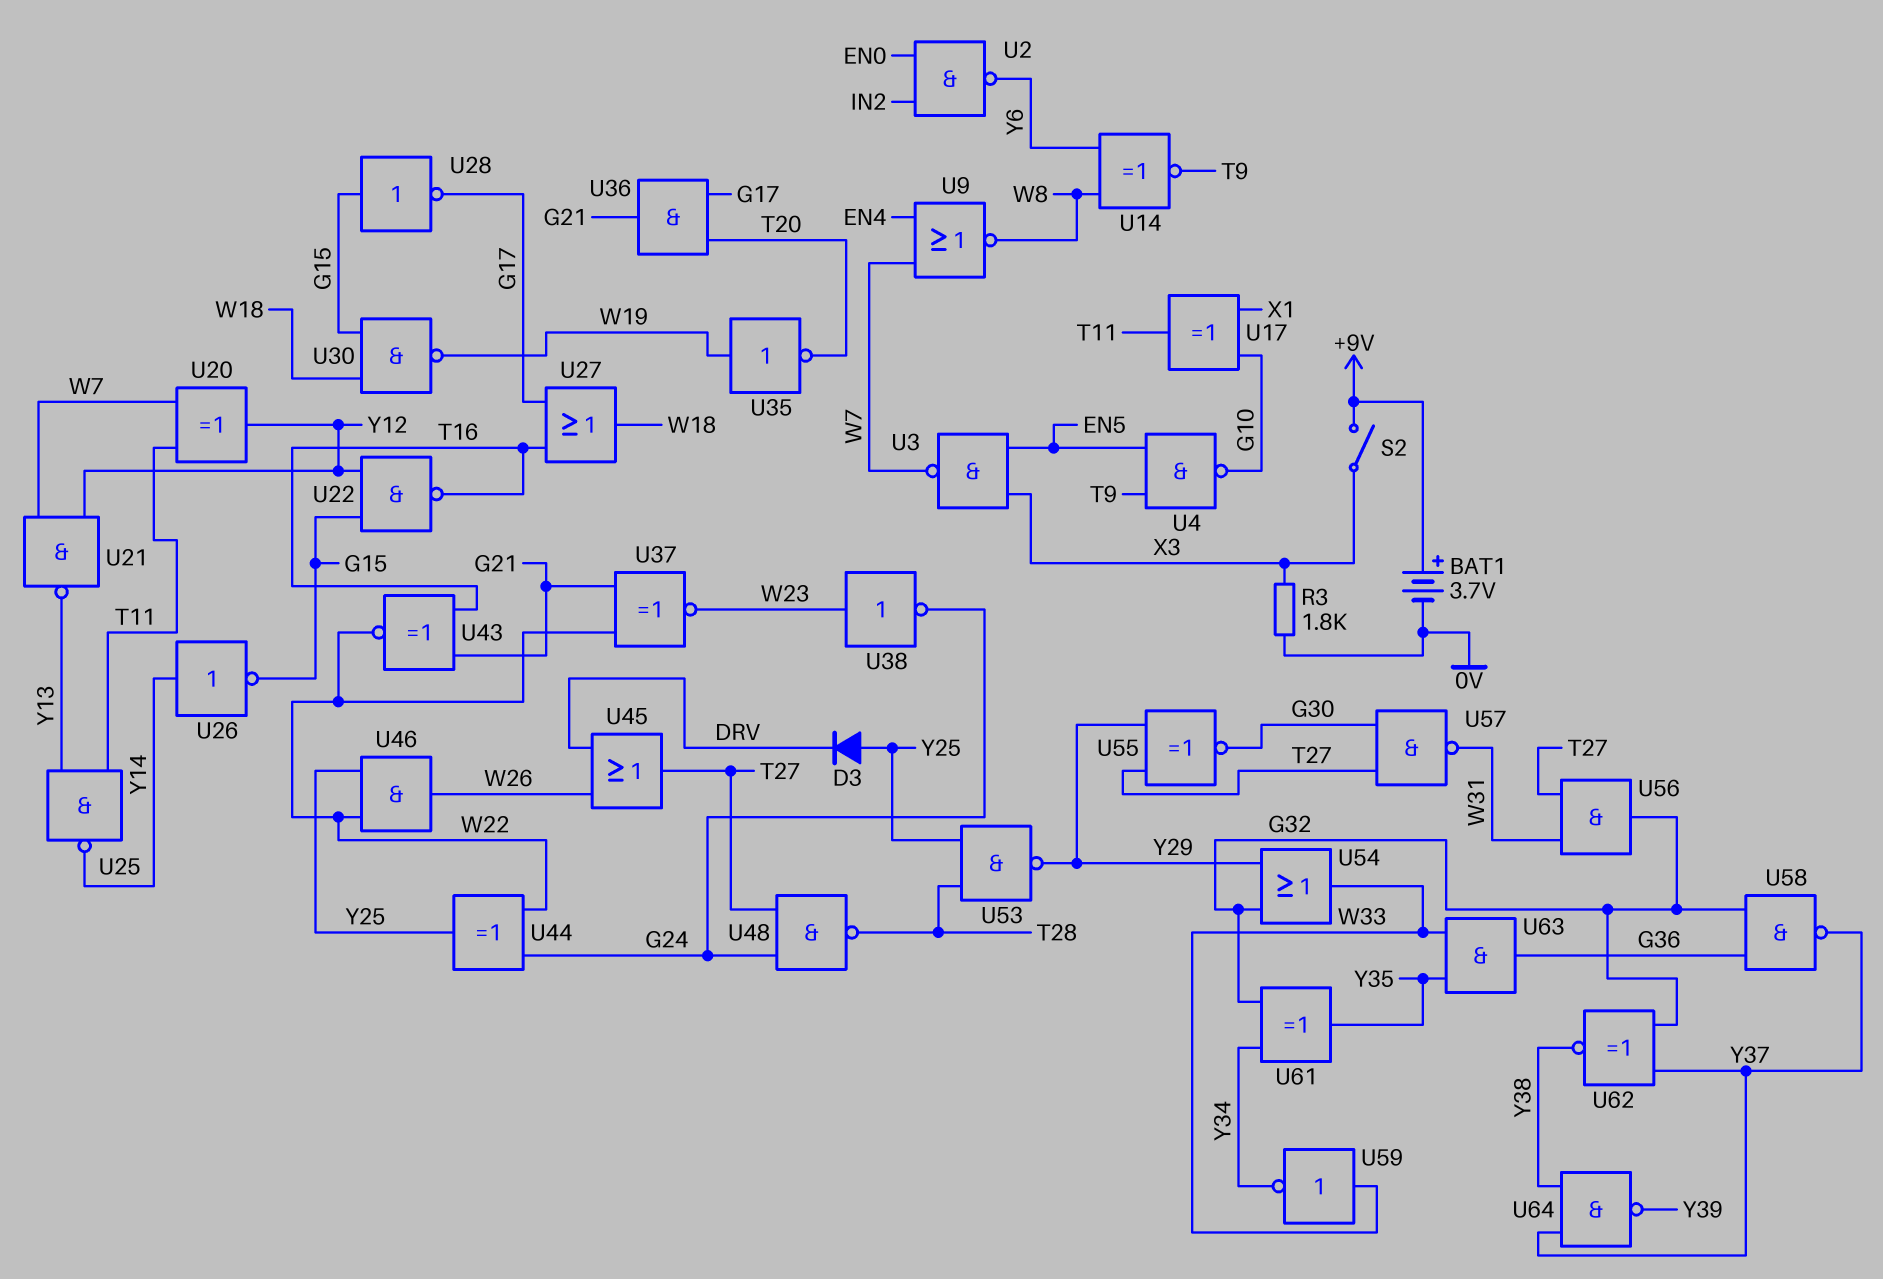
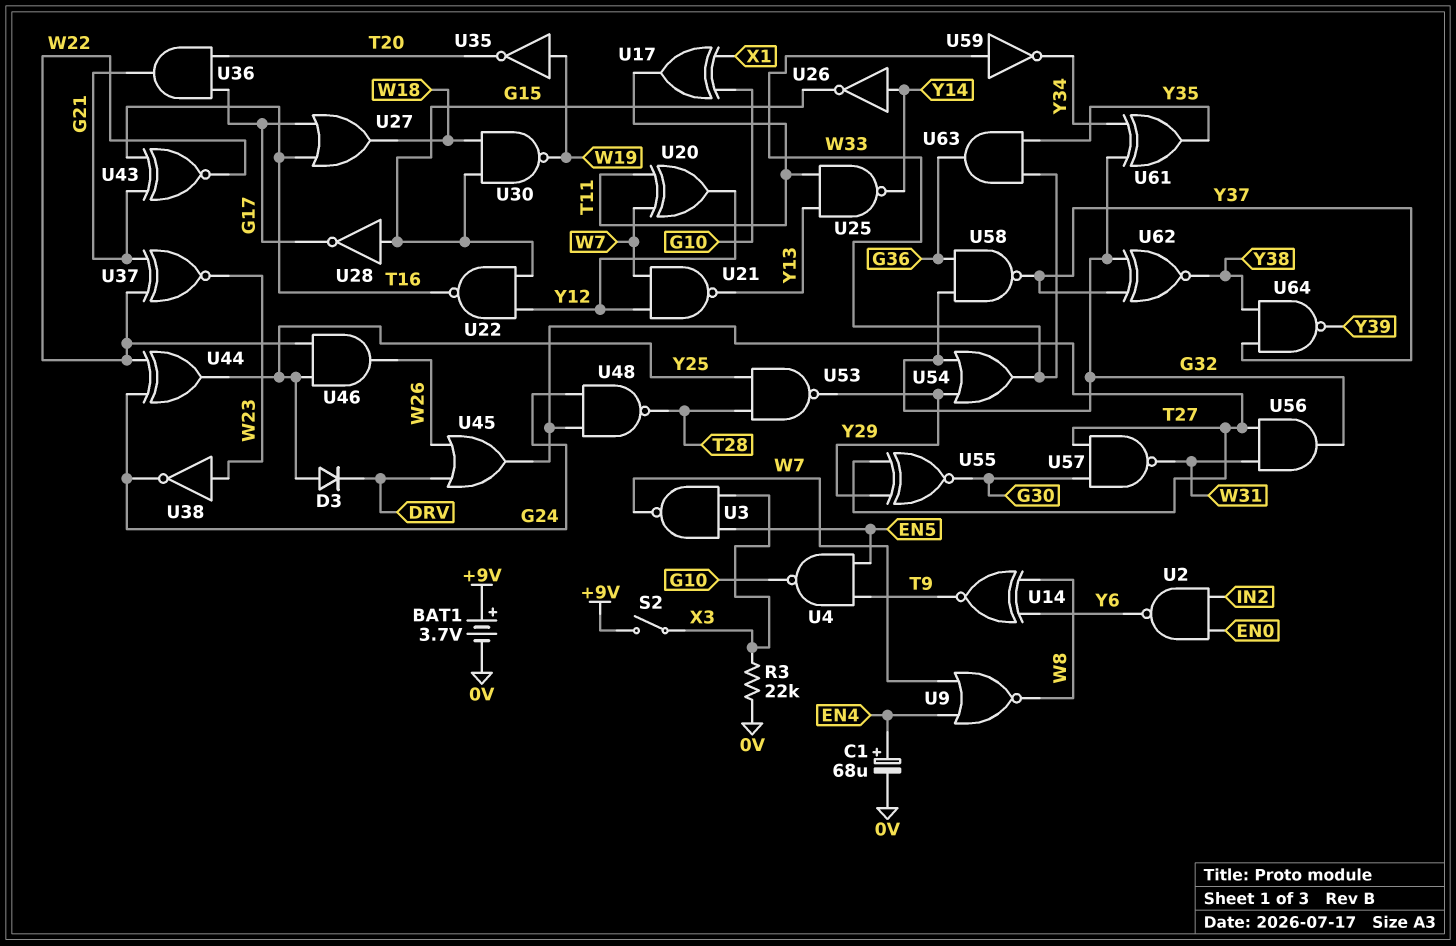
C1: none -> 68uF (plus EN4, minus 0V)
R3: 1.8k (0V, X3) -> 22k (0V, X3)

